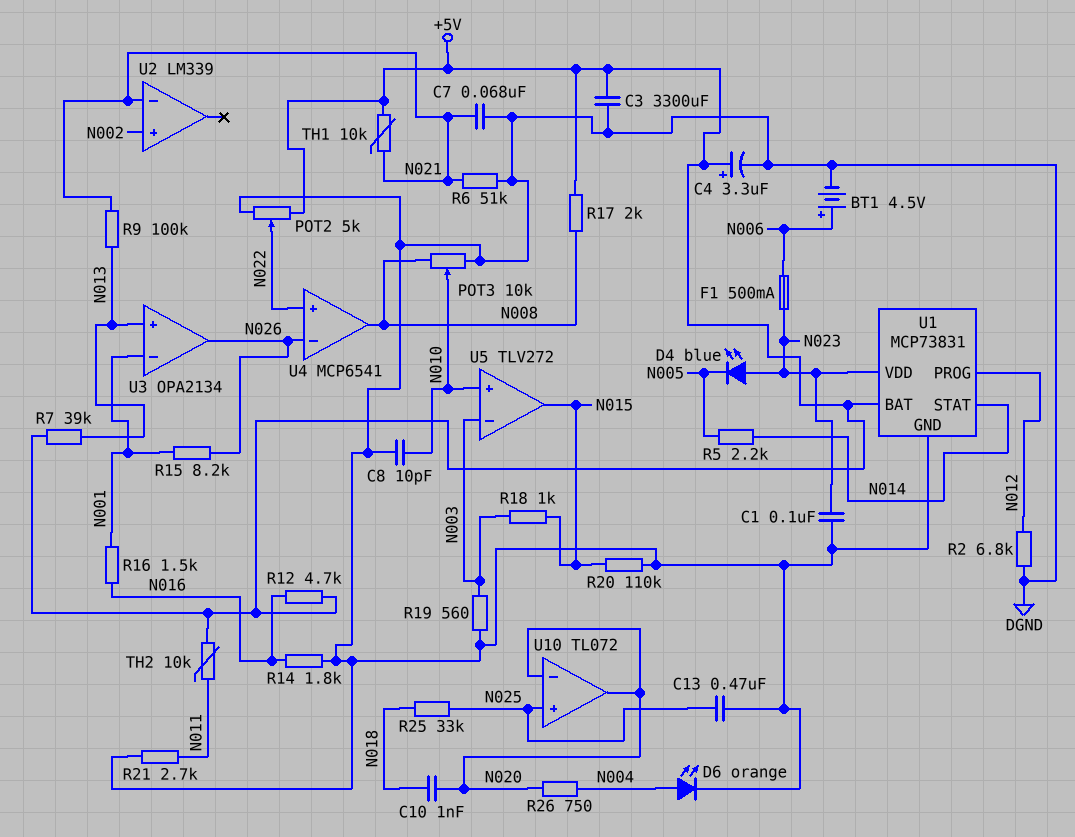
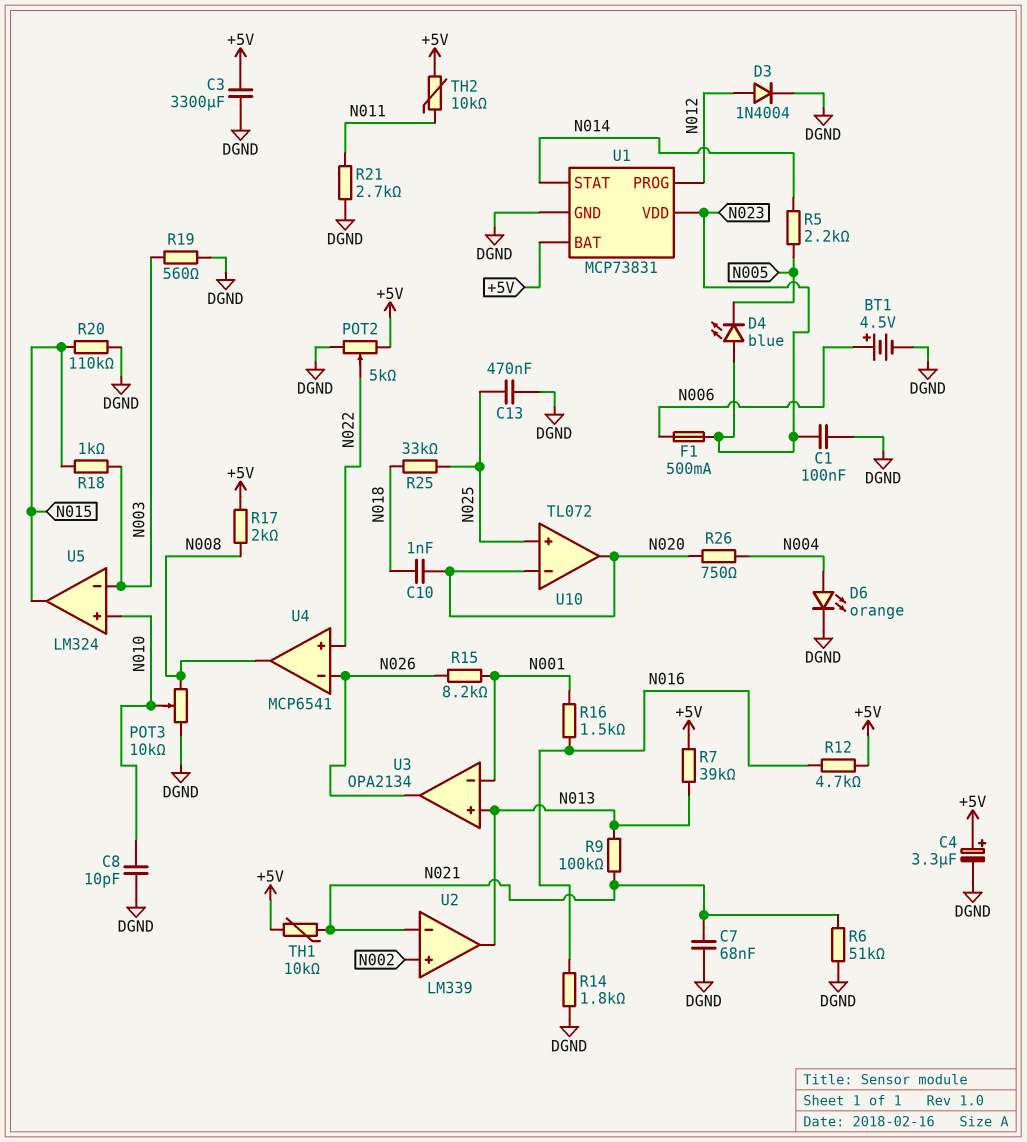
D3: none -> diode 1N4004 (A N012, K DGND)
R2: 6.8k (DGND, N012) -> none
U2 pin out: none -> N013
U5: TLV272 -> LM324

